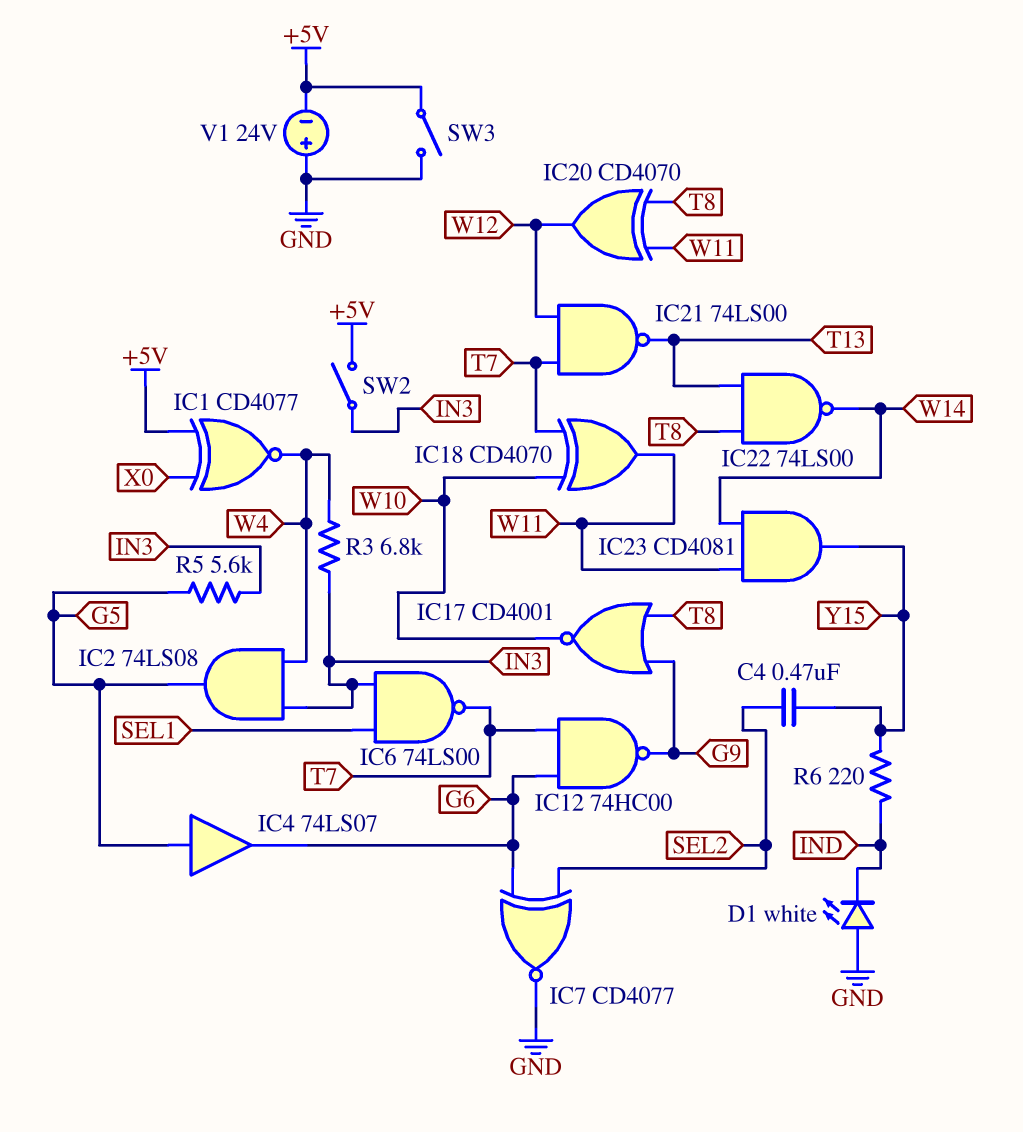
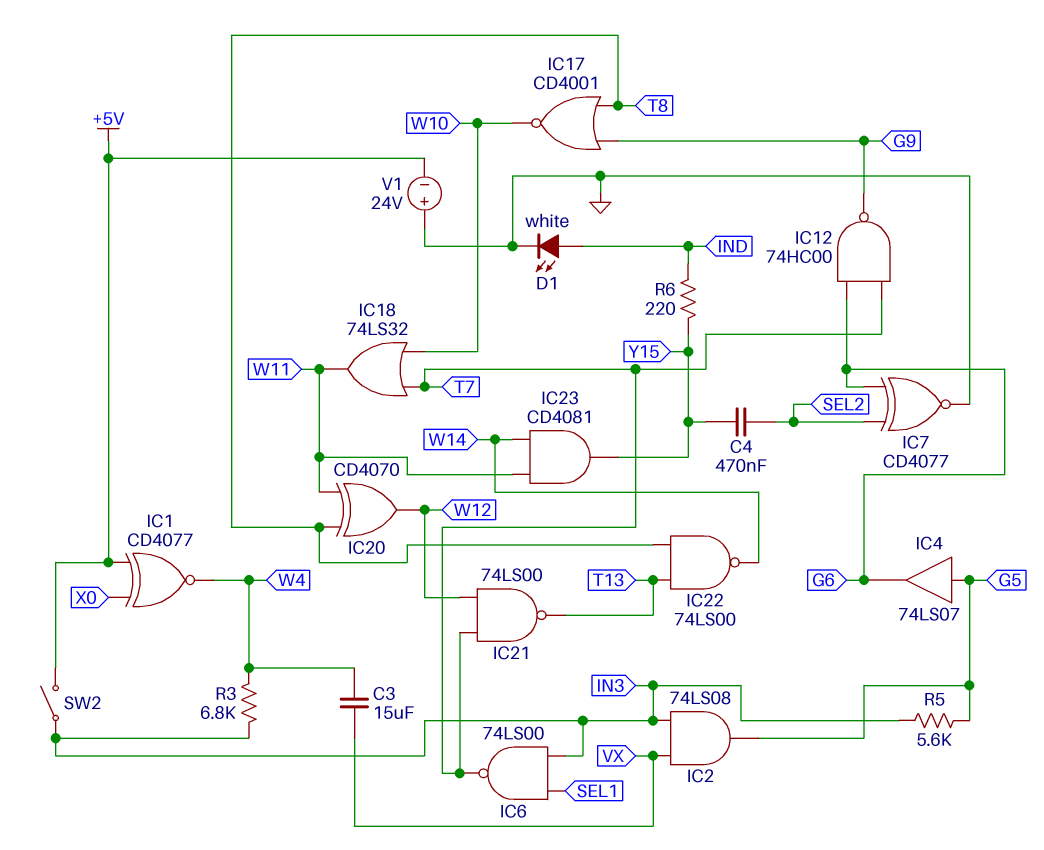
C3: none -> 15uF (VX, W4)
D1: LED white (A GND, K IND) -> LED white (A IND, K GND)
IC2: AND 74LS08 (in IN3, in W4, out G5) -> AND 74LS08 (in IN3, in VX, out G5)
IC18: XOR CD4070 (in T7, in W10, out W11) -> OR 74LS32 (in T7, in W10, out W11)
SW3: switch (+5V, GND) -> none

